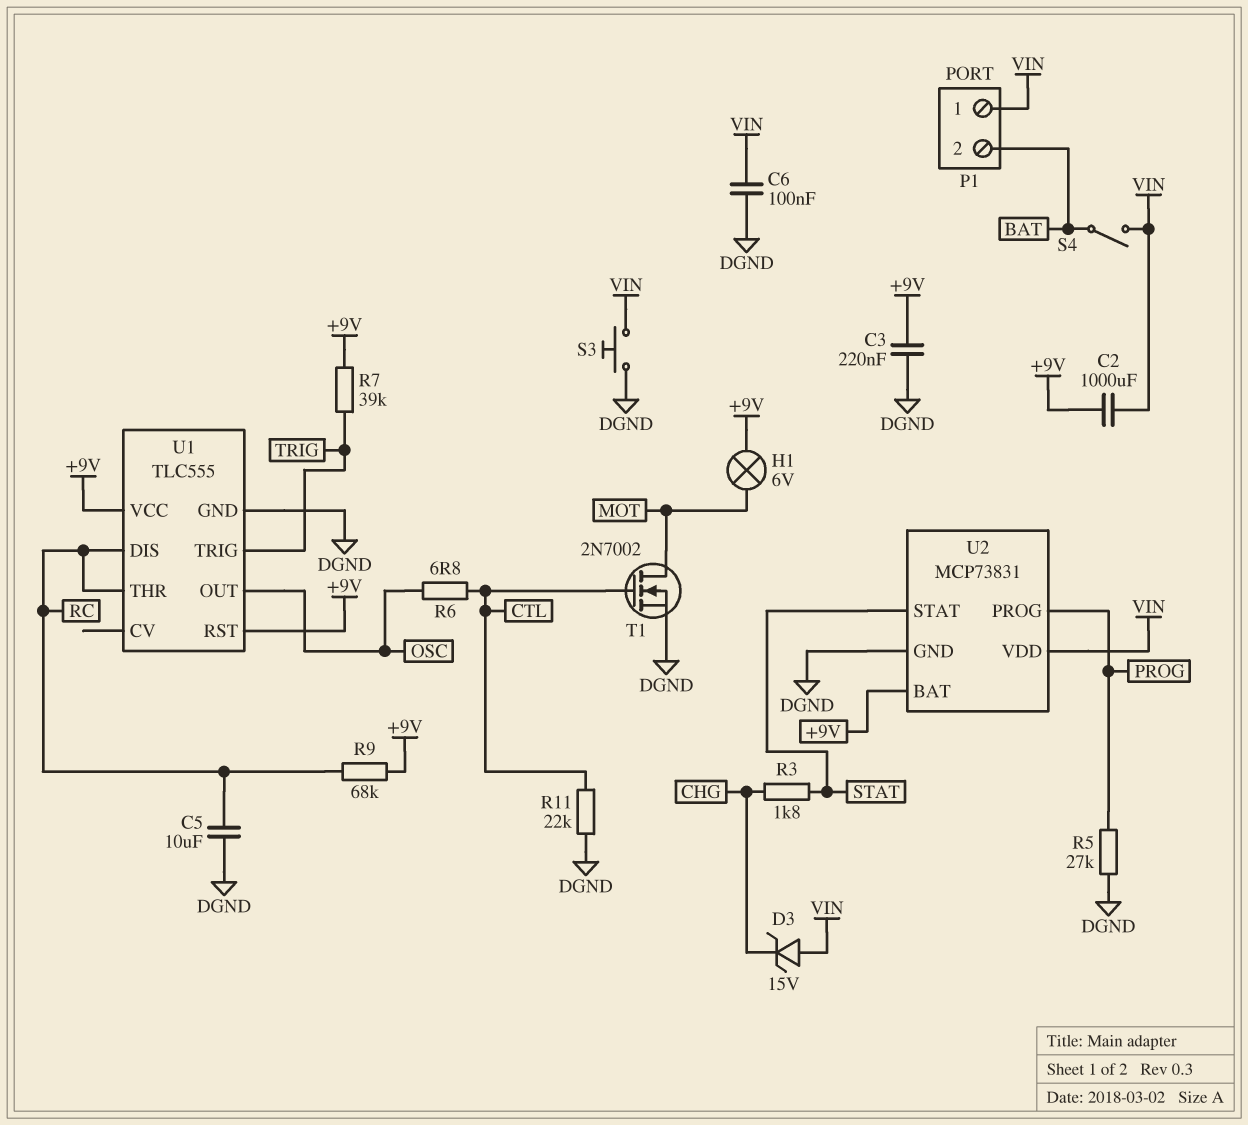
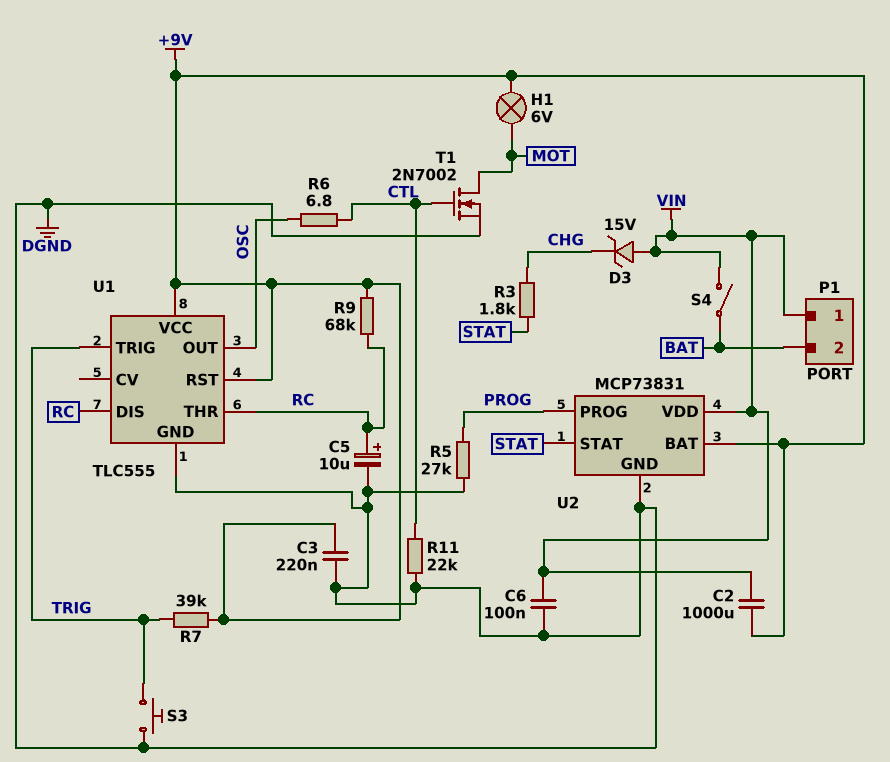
C5: 10uF (DGND, RC) -> 10uF (plus RC, minus DGND)
S3: button (DGND, VIN) -> button (DGND, TRIG)

